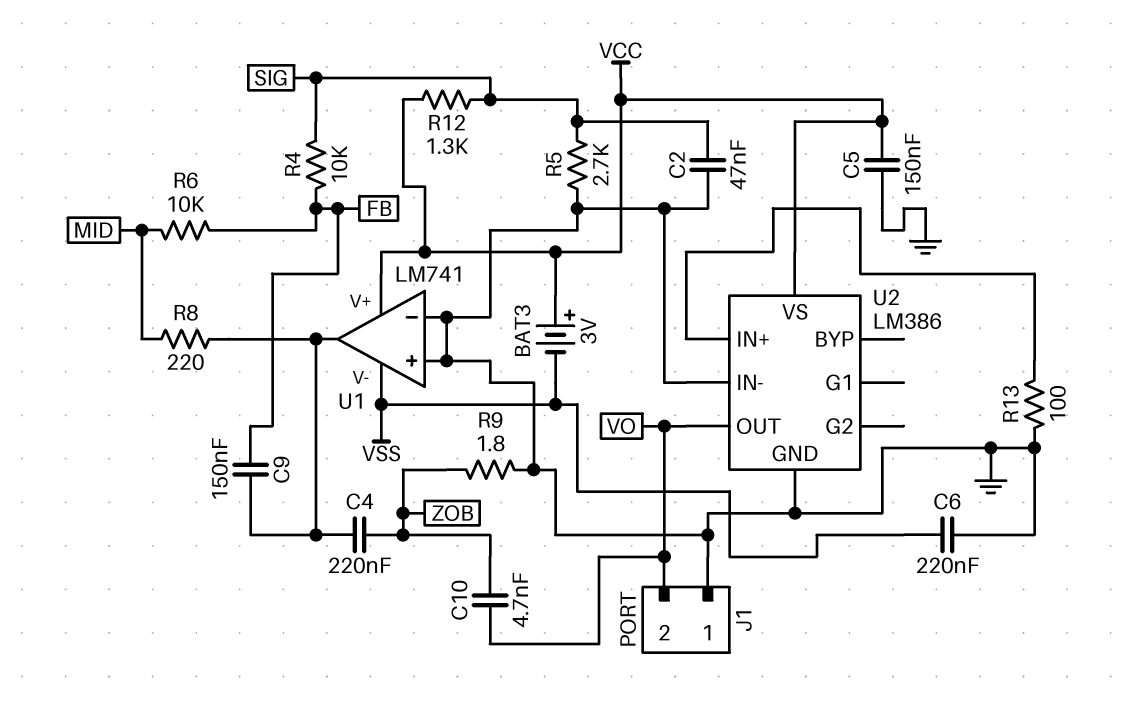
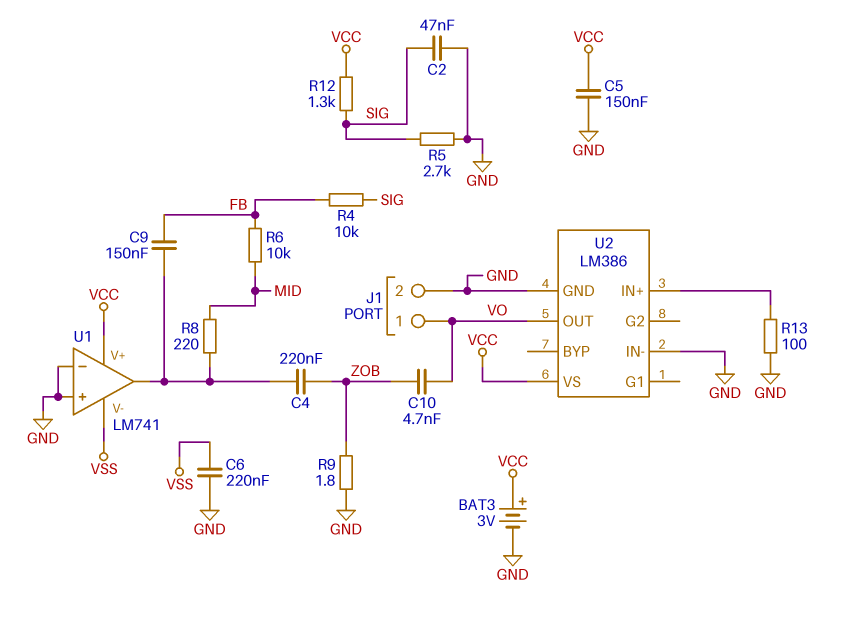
BAT3: 3V (plus VCC, minus VSS) -> 3V (plus VCC, minus GND)
J1 pin 1: GND -> VO
J1 pin 2: VO -> GND

